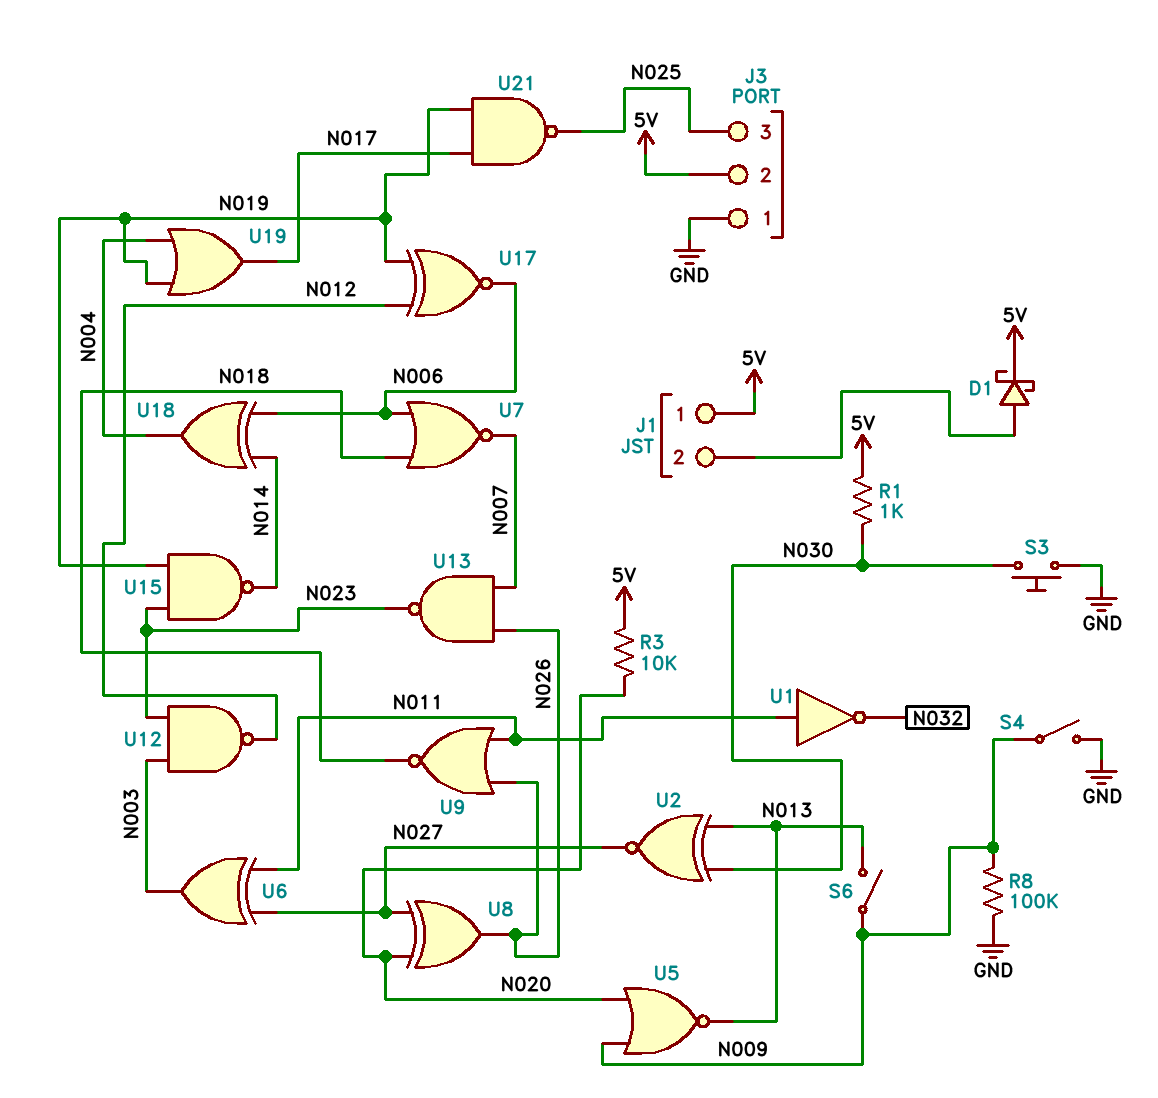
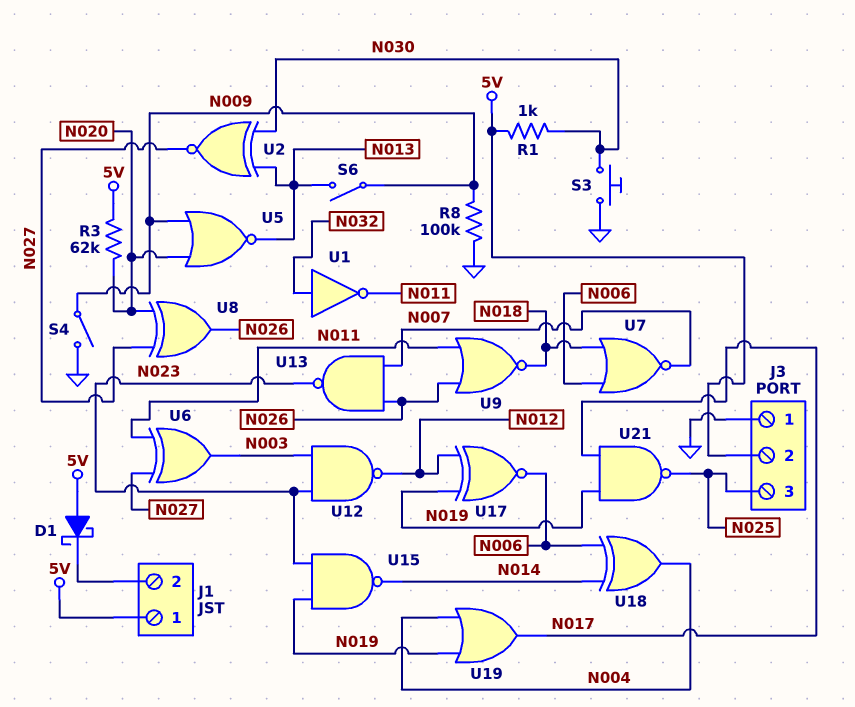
D1: schottky (A J1/2, K 5V) -> schottky (A 5V, K J1/2)
R3: 10k (5V, N020) -> 62k (5V, N020)
U1: NOT (in N011, out N032) -> NOT (in N032, out N011)

